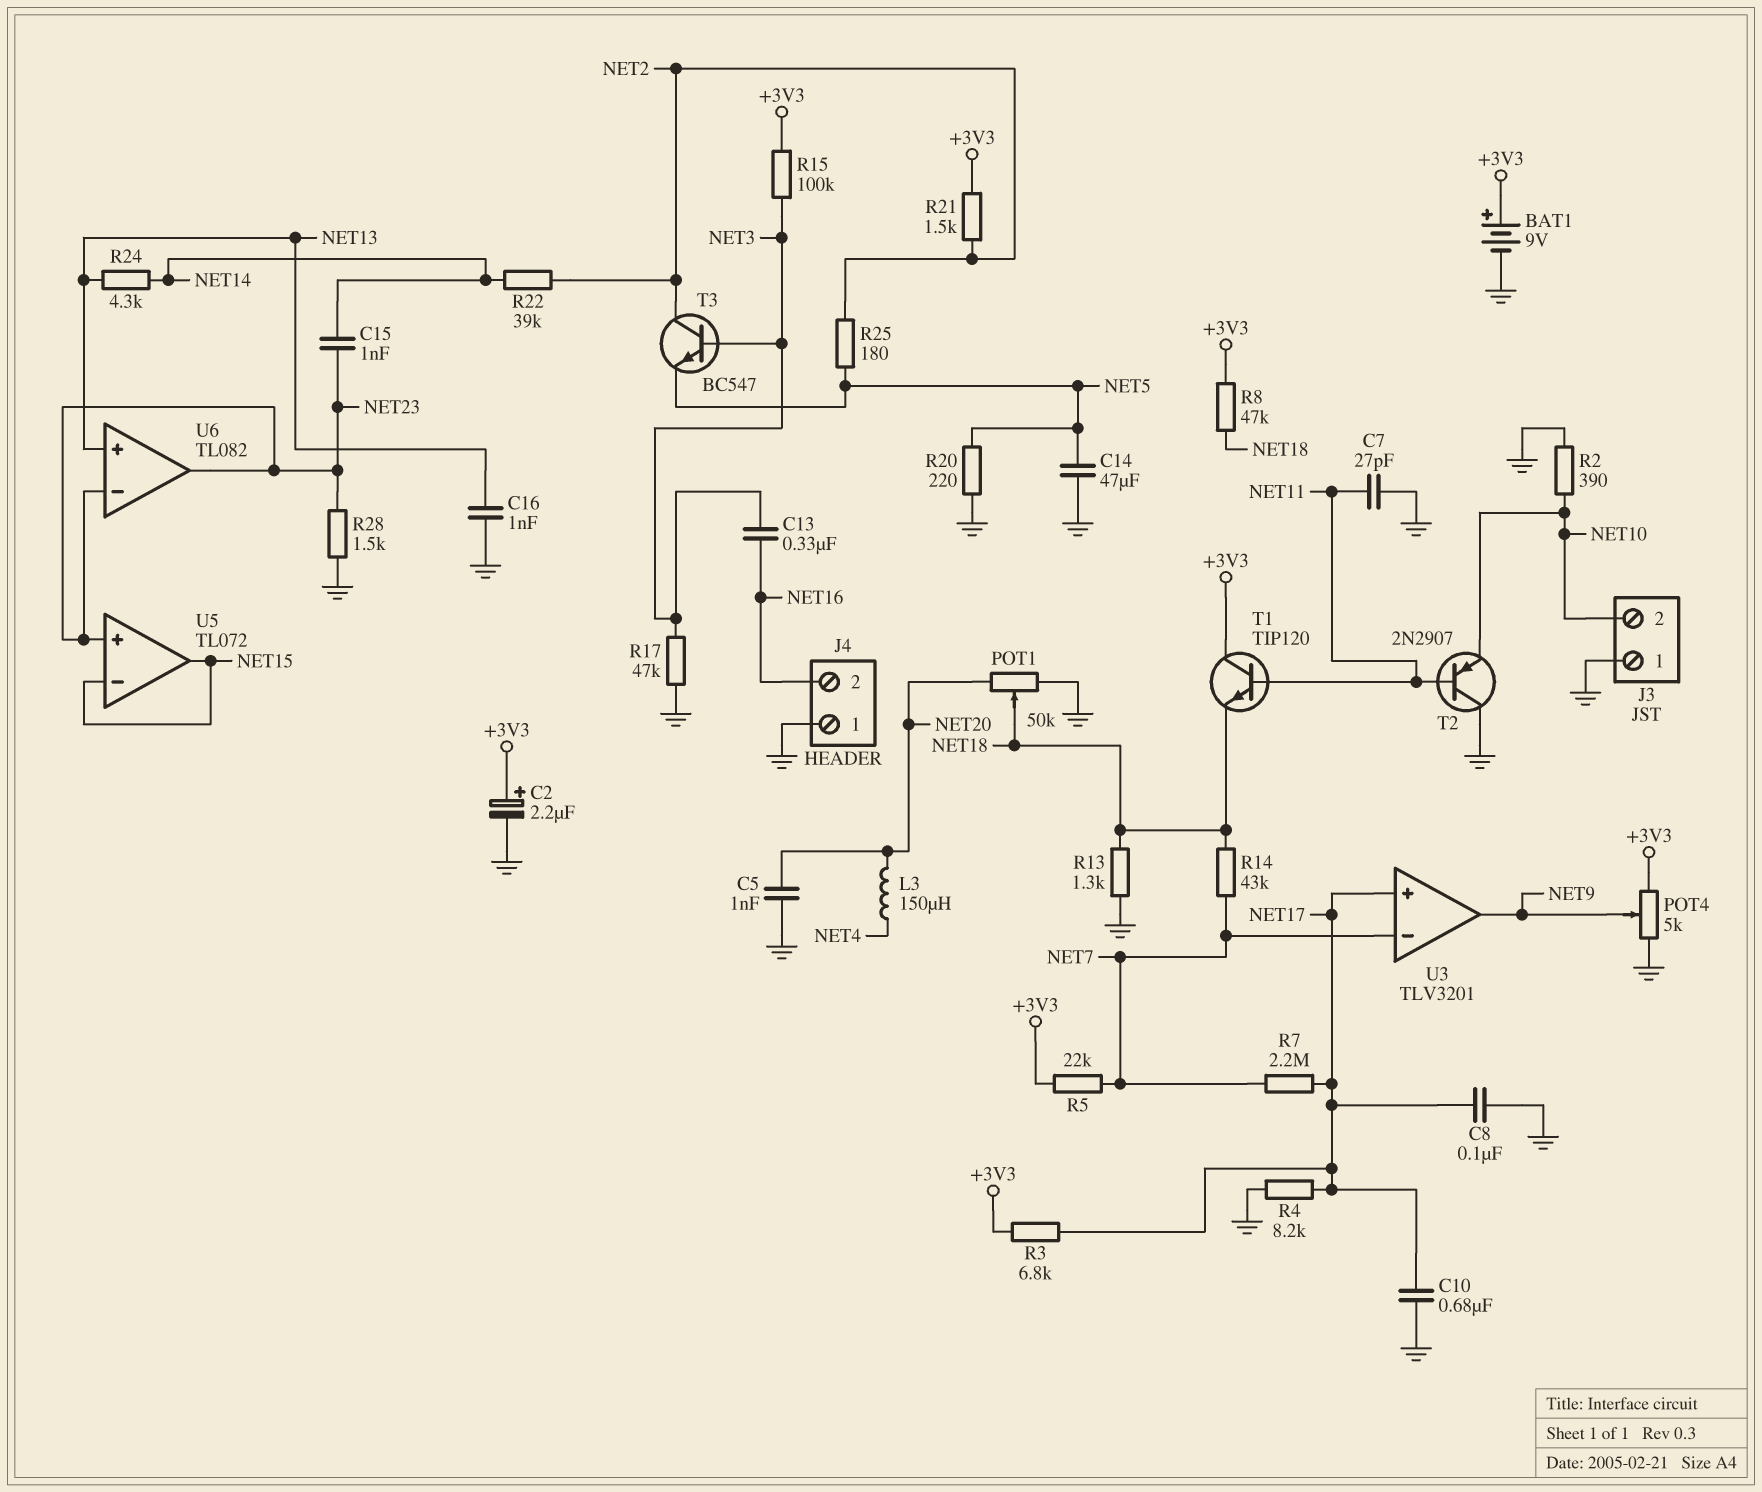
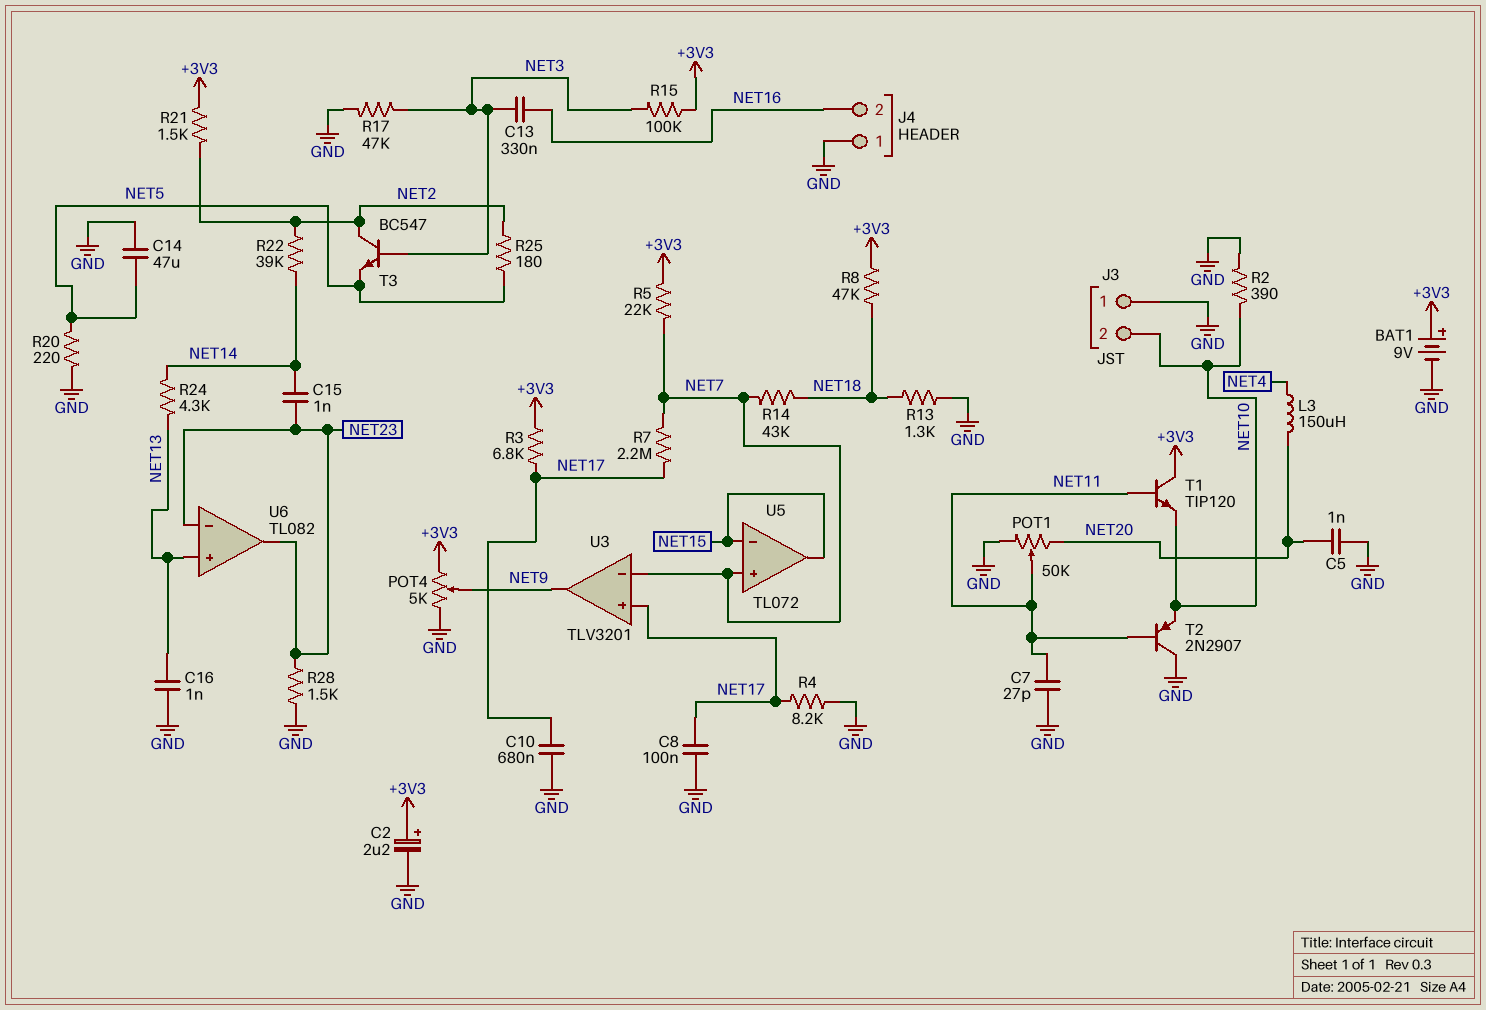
POT1: 50k (GND, NET20, wiper NET18) -> 50k (GND, NET20, wiper NET11)
T1: NPN TIP120 (B NET11, C +3V3, E NET18) -> NPN TIP120 (B NET11, C +3V3, E NET10)
U5 pin in+: NET23 -> NET7

